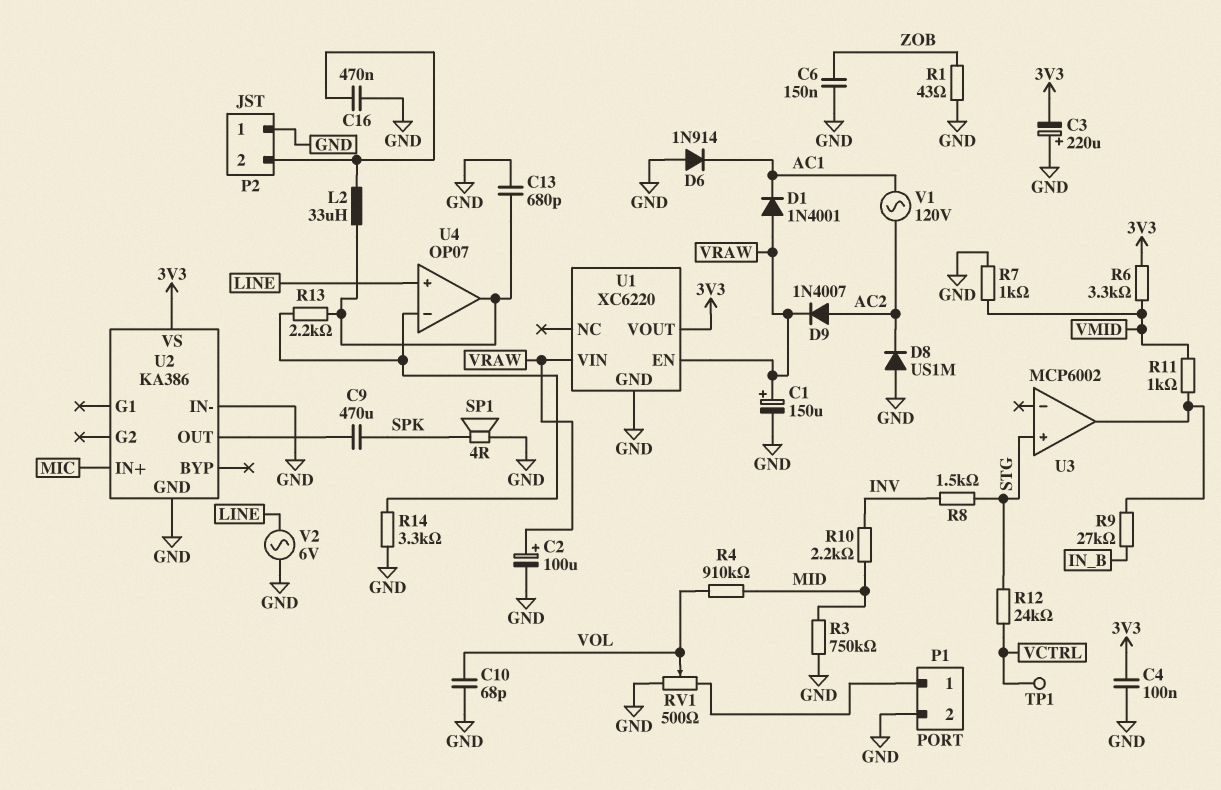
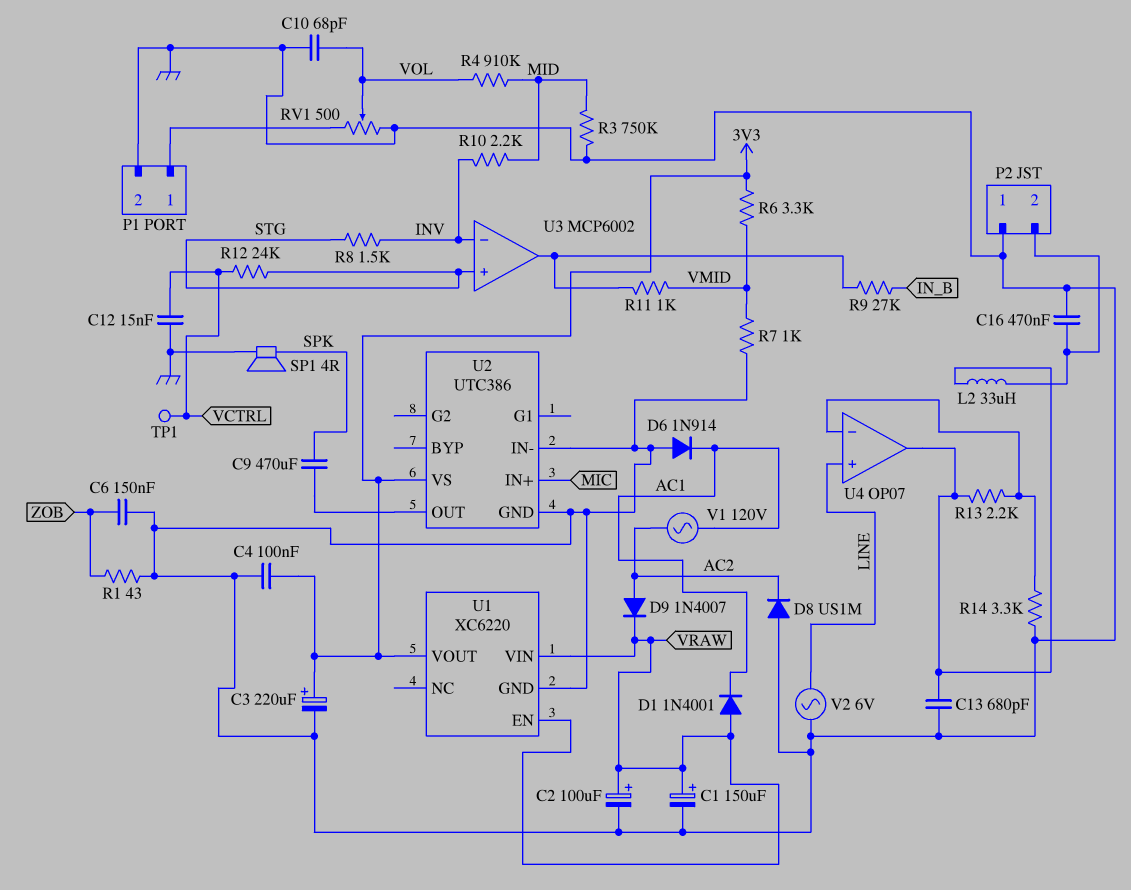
C3: 220uF (plus GND, minus 3V3) -> 220uF (plus 3V3, minus GND)
C12: none -> 15nF (GND, VCTRL)
U2: KA386 -> UTC386
U3 pin in-: none -> INV

